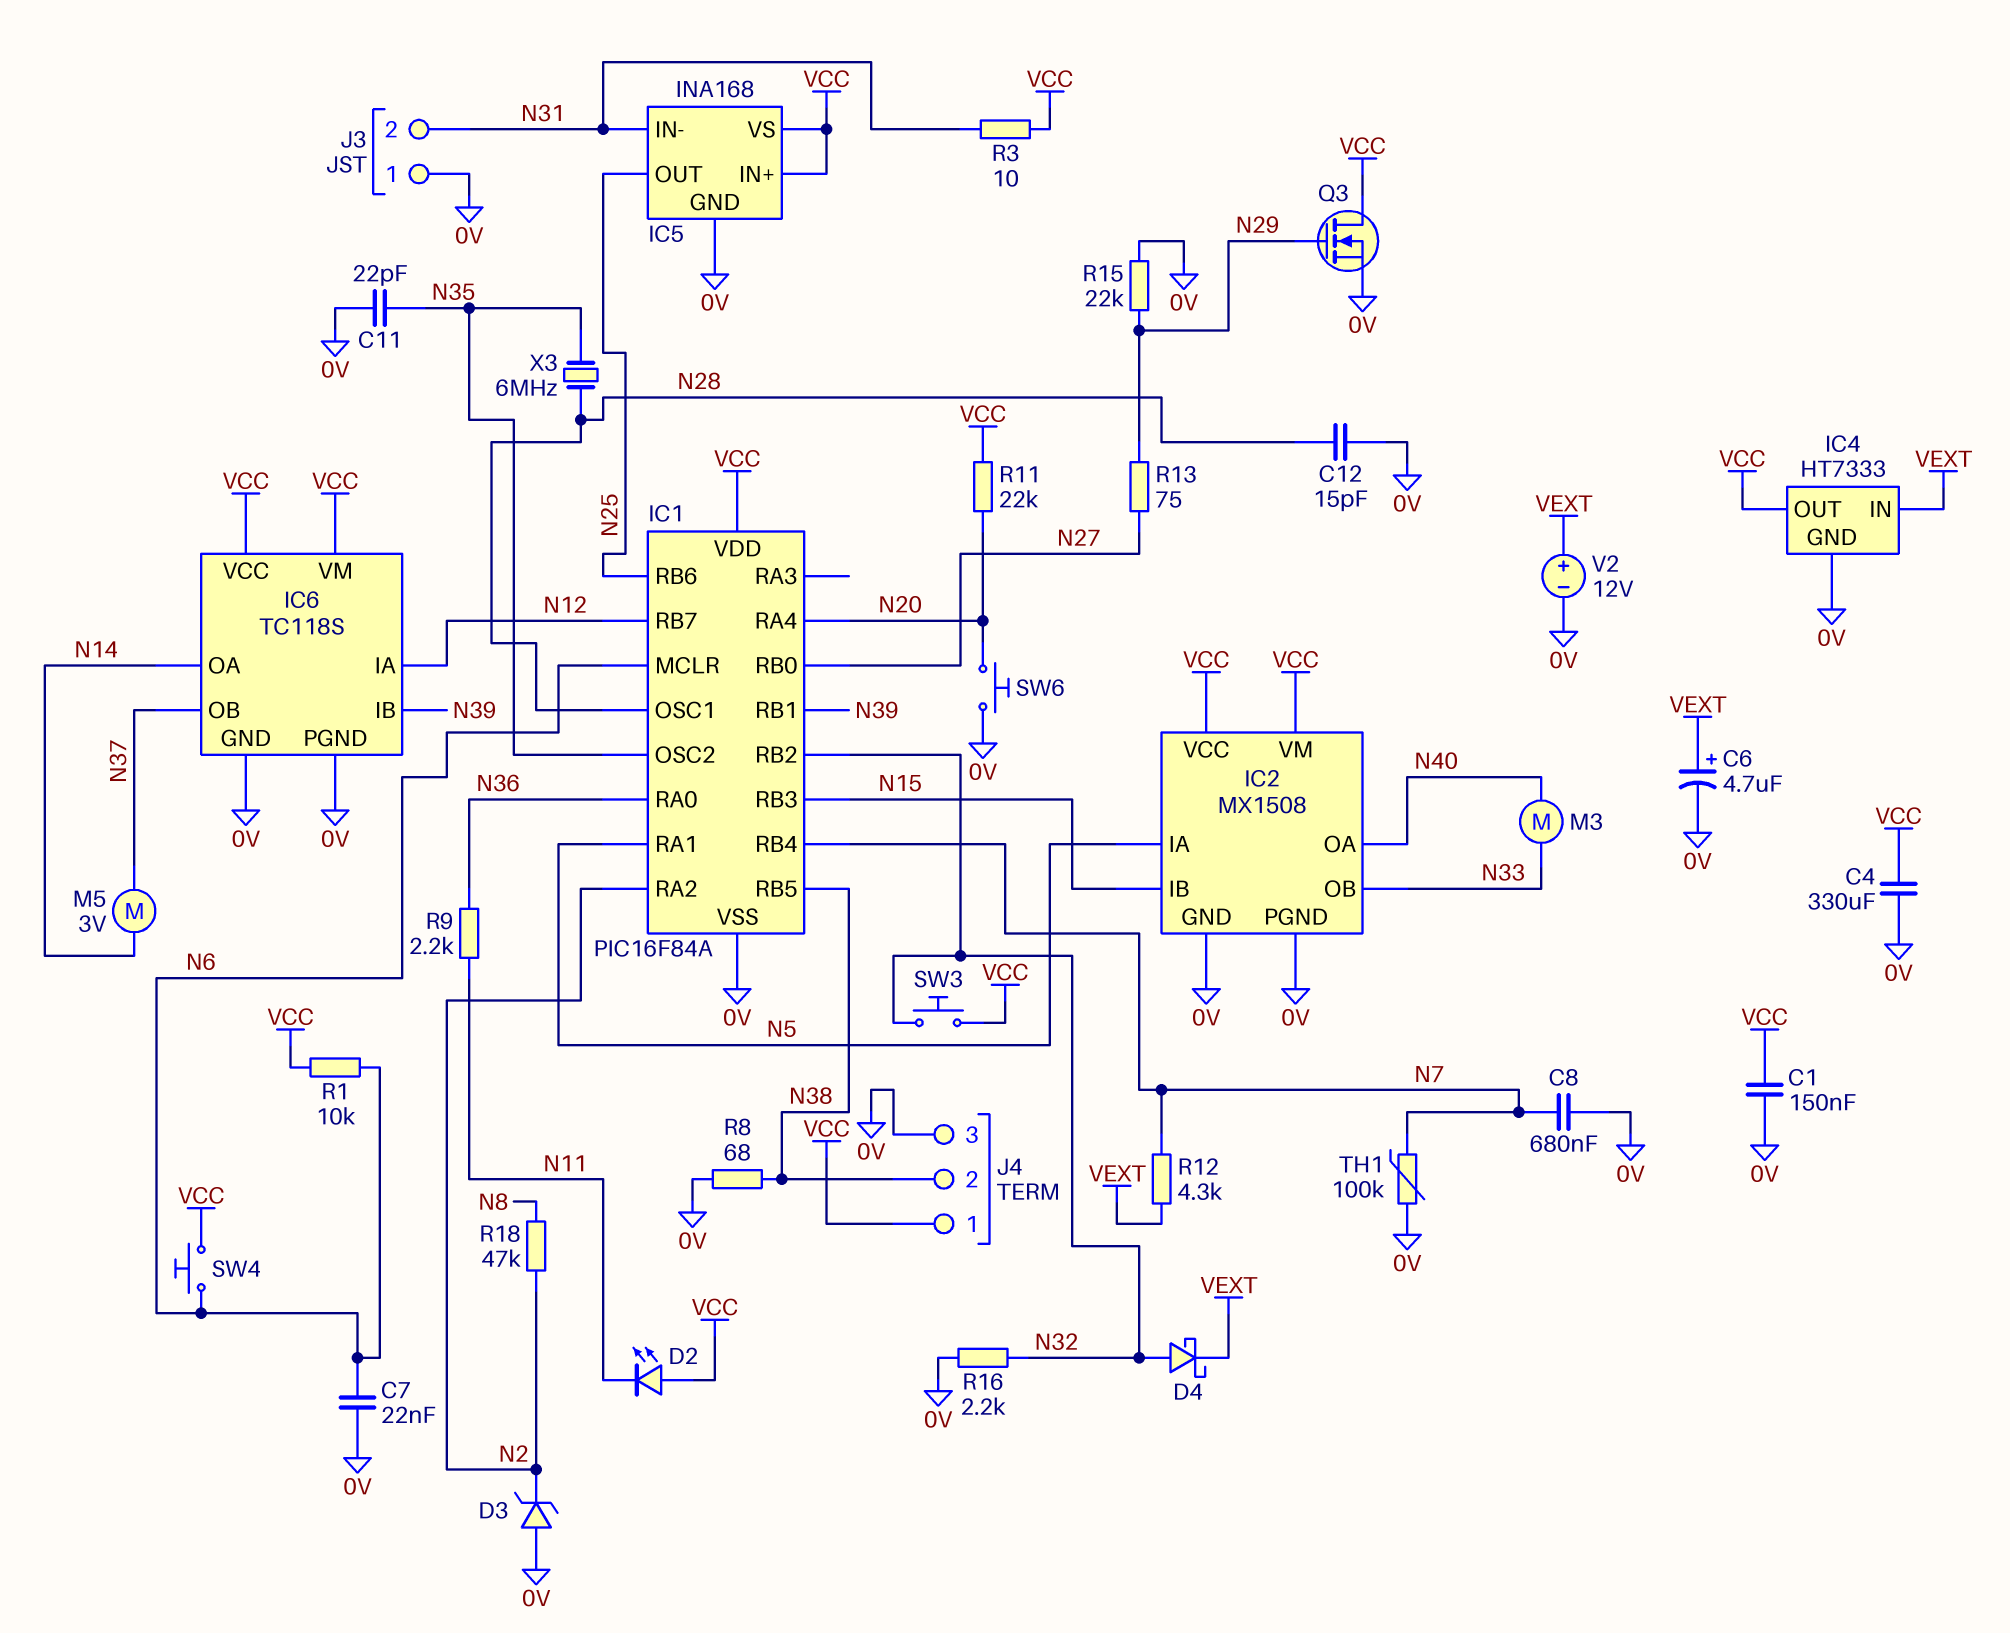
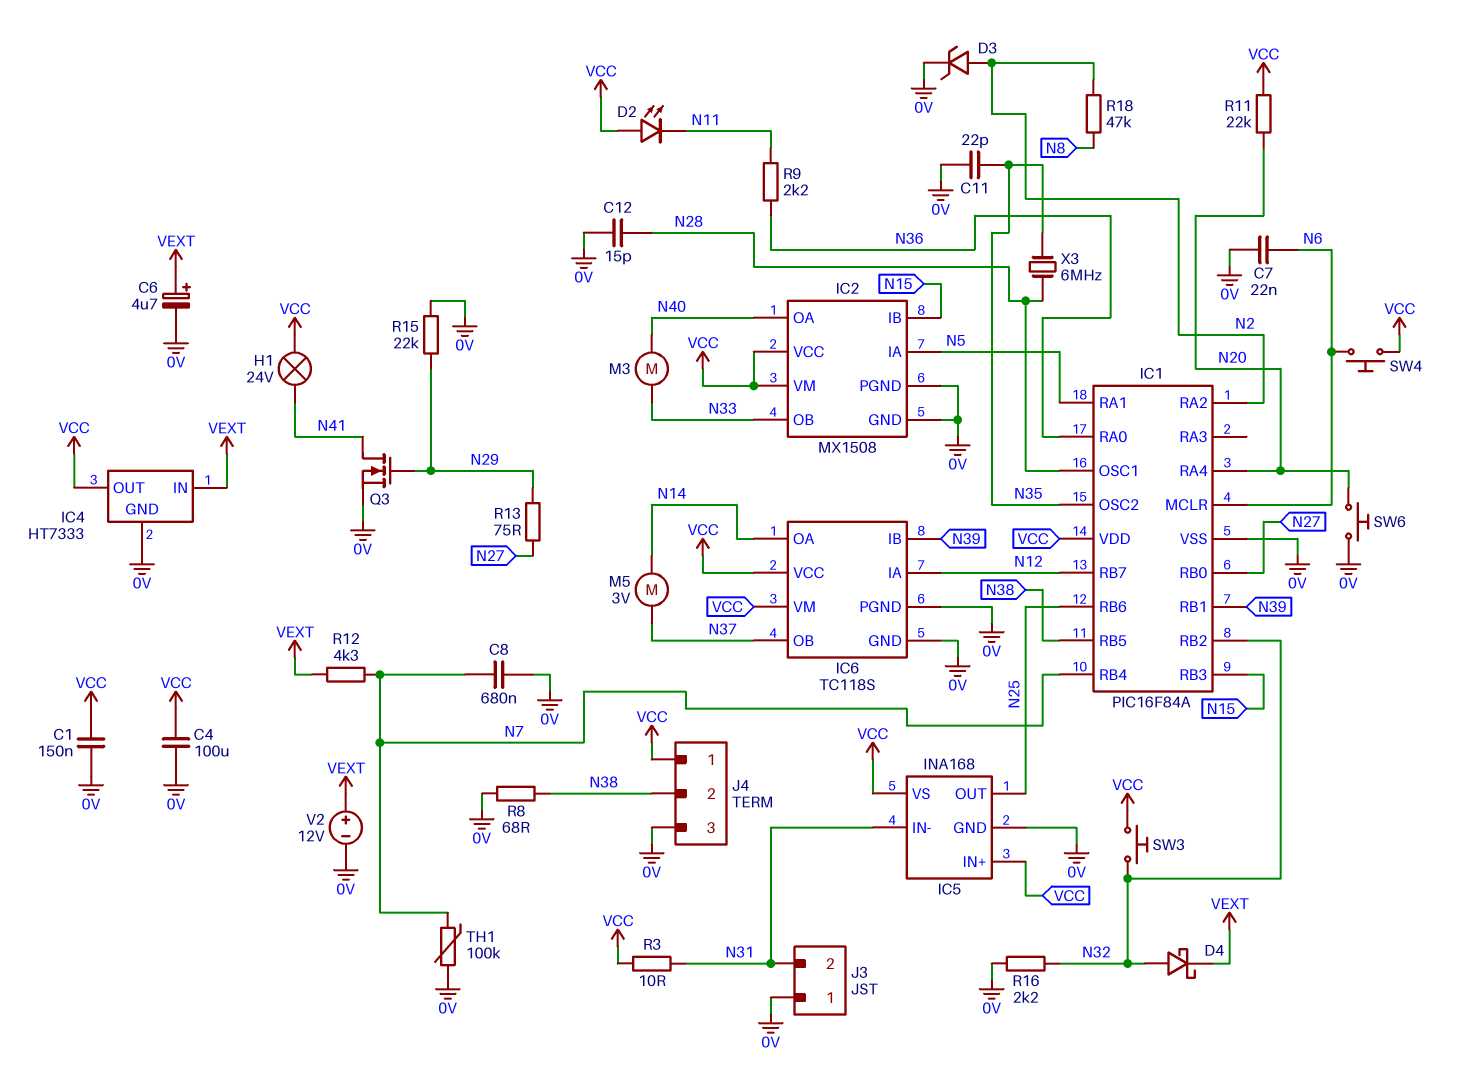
C4: 330uF (0V, VCC) -> 100uF (0V, VCC)
D3: zener (A 0V, K N2) -> zener (A N2, K 0V)
H1: none -> lamp 24V (N41, VCC)
Q3: NMOS (G N29, D VCC, S 0V) -> NMOS (G N29, D N41, S 0V)
R1: 10k (N6, VCC) -> none

